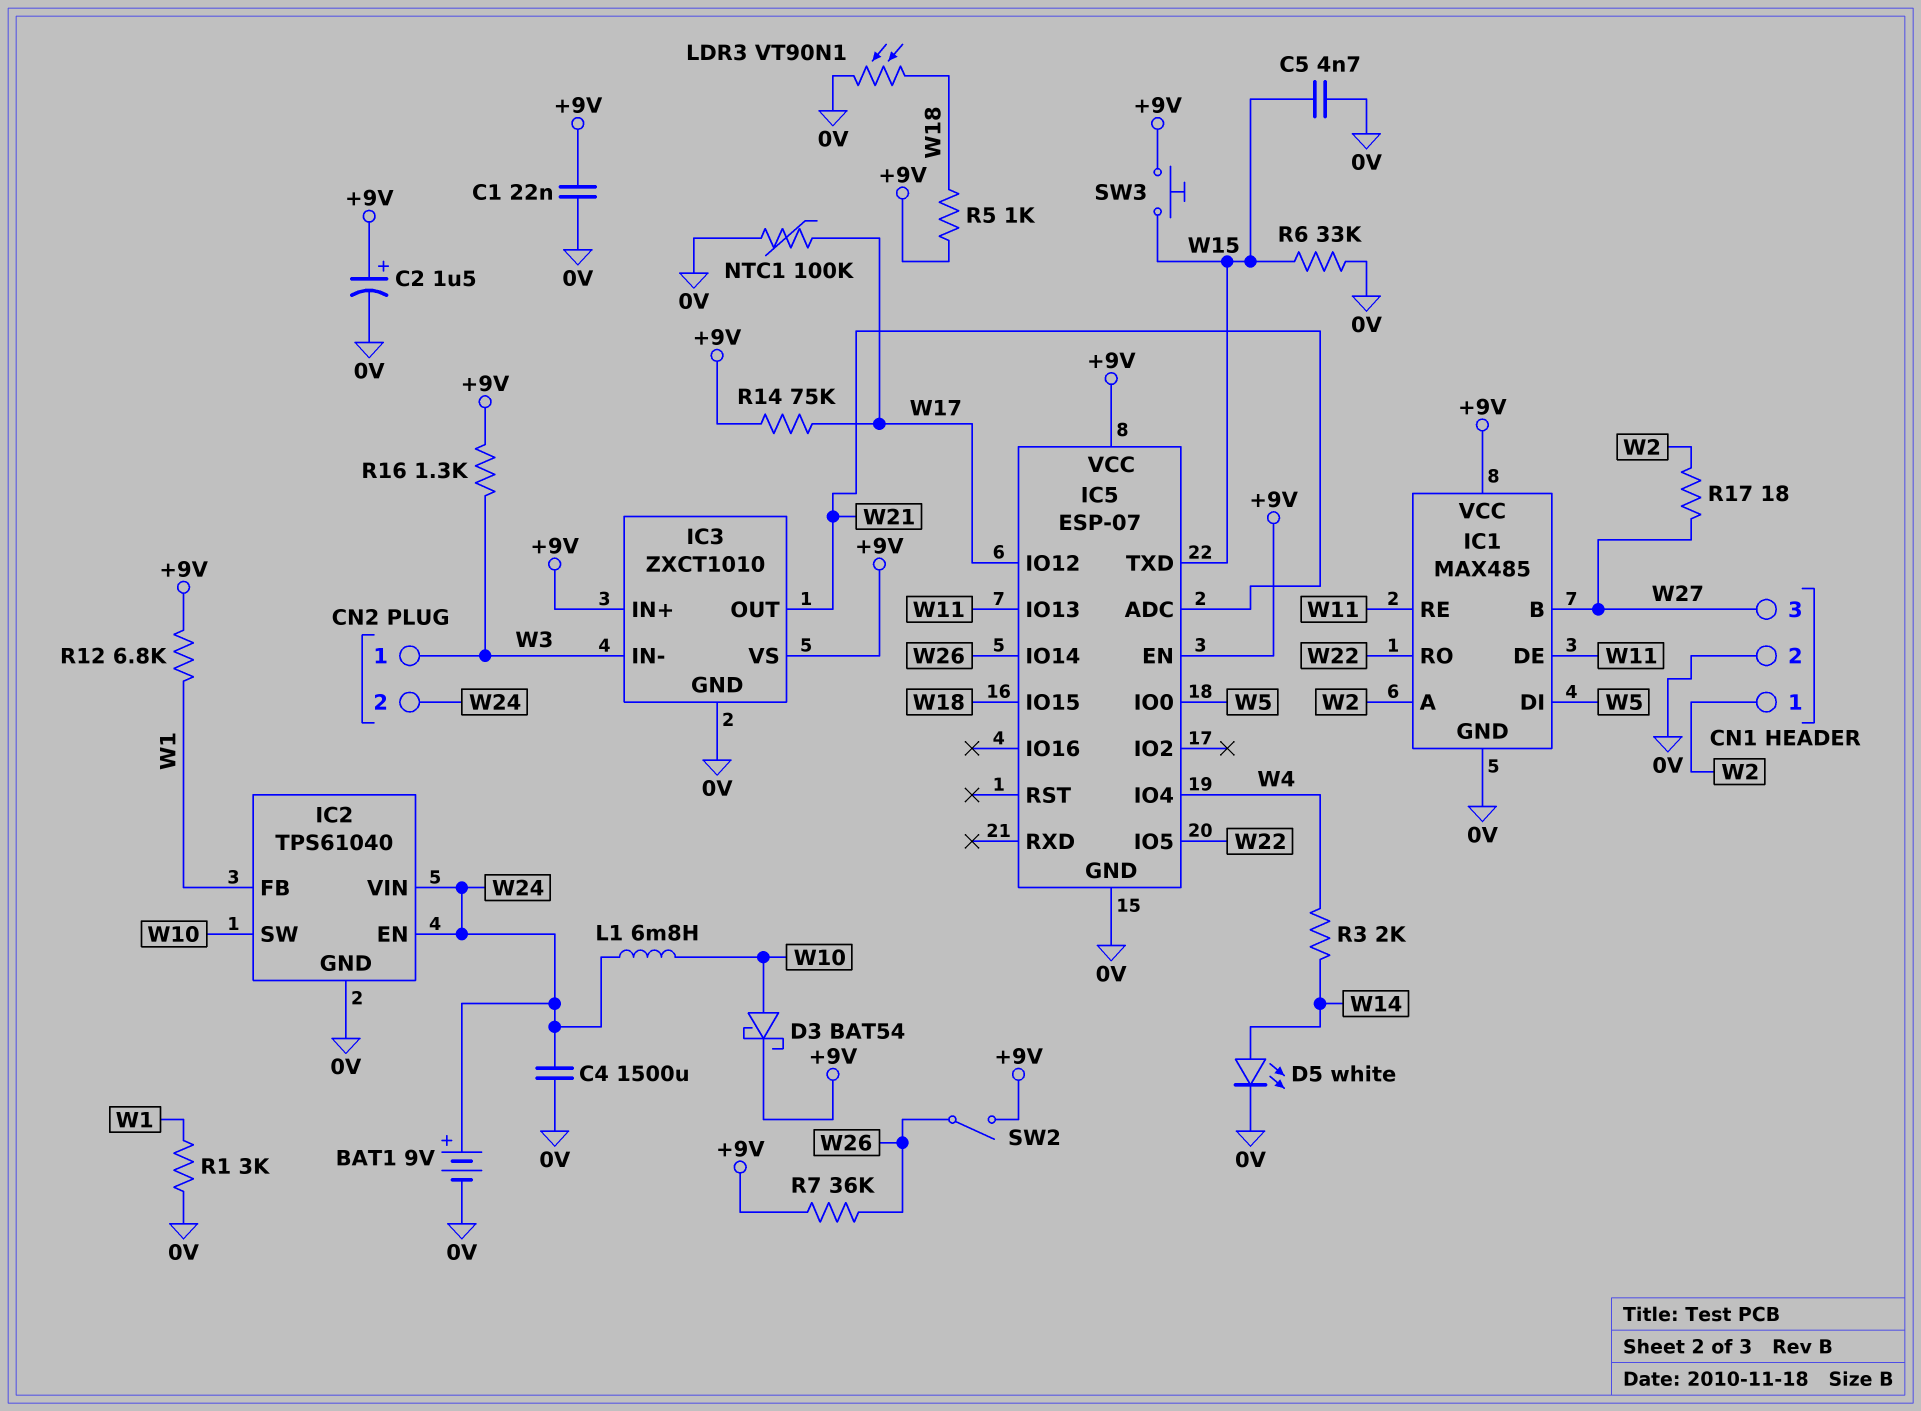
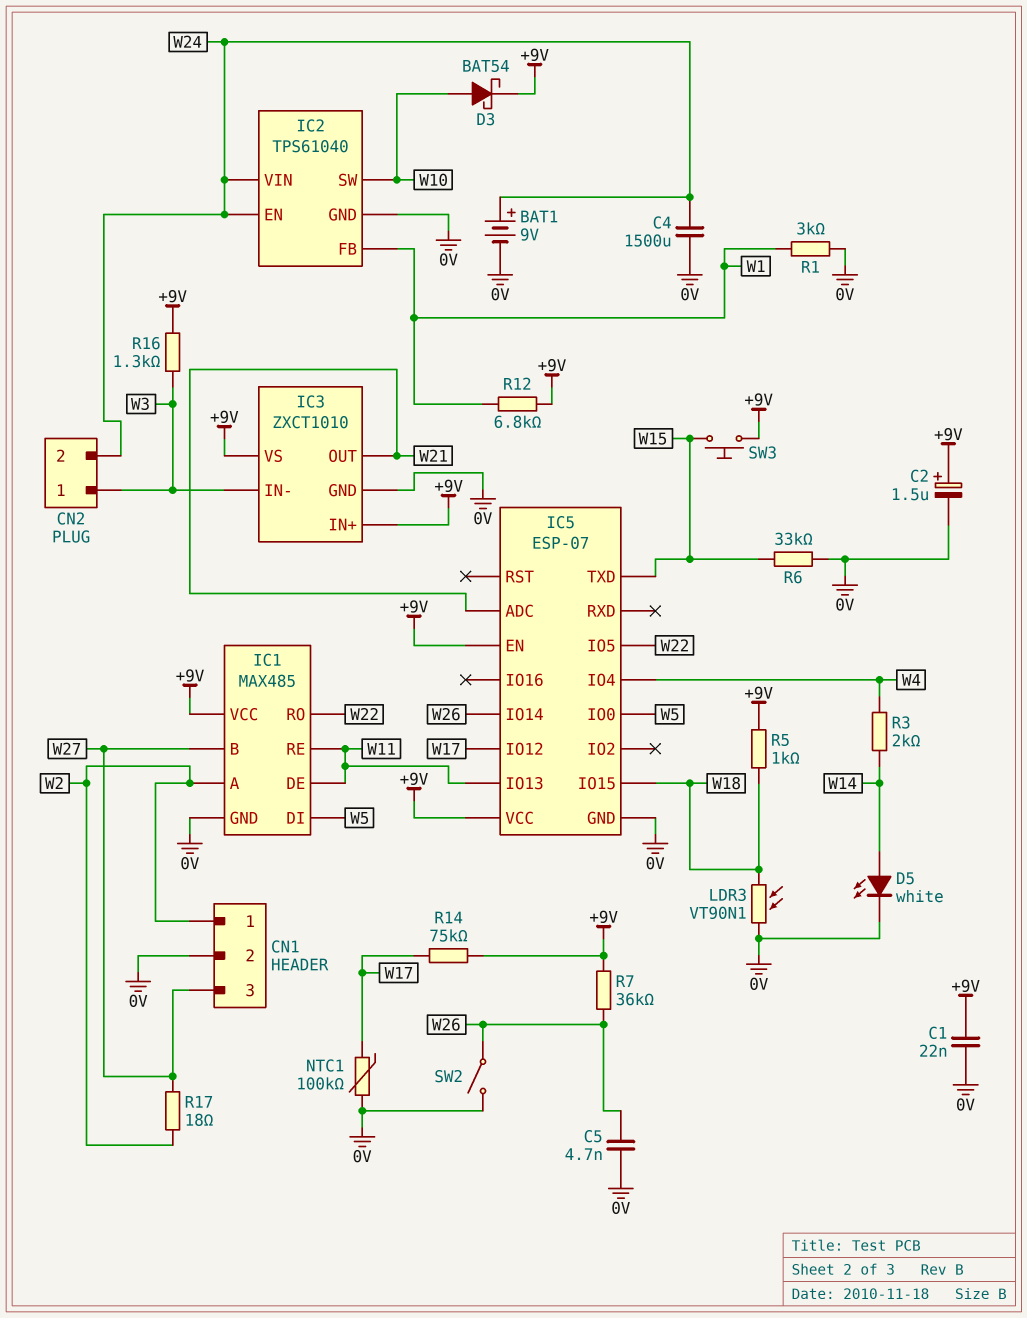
C5: 4.7nF (0V, W15) -> 4.7nF (0V, W26)
L1: 6.8mH (W10, W24) -> none
SW2: switch (+9V, W26) -> switch (0V, W26)

